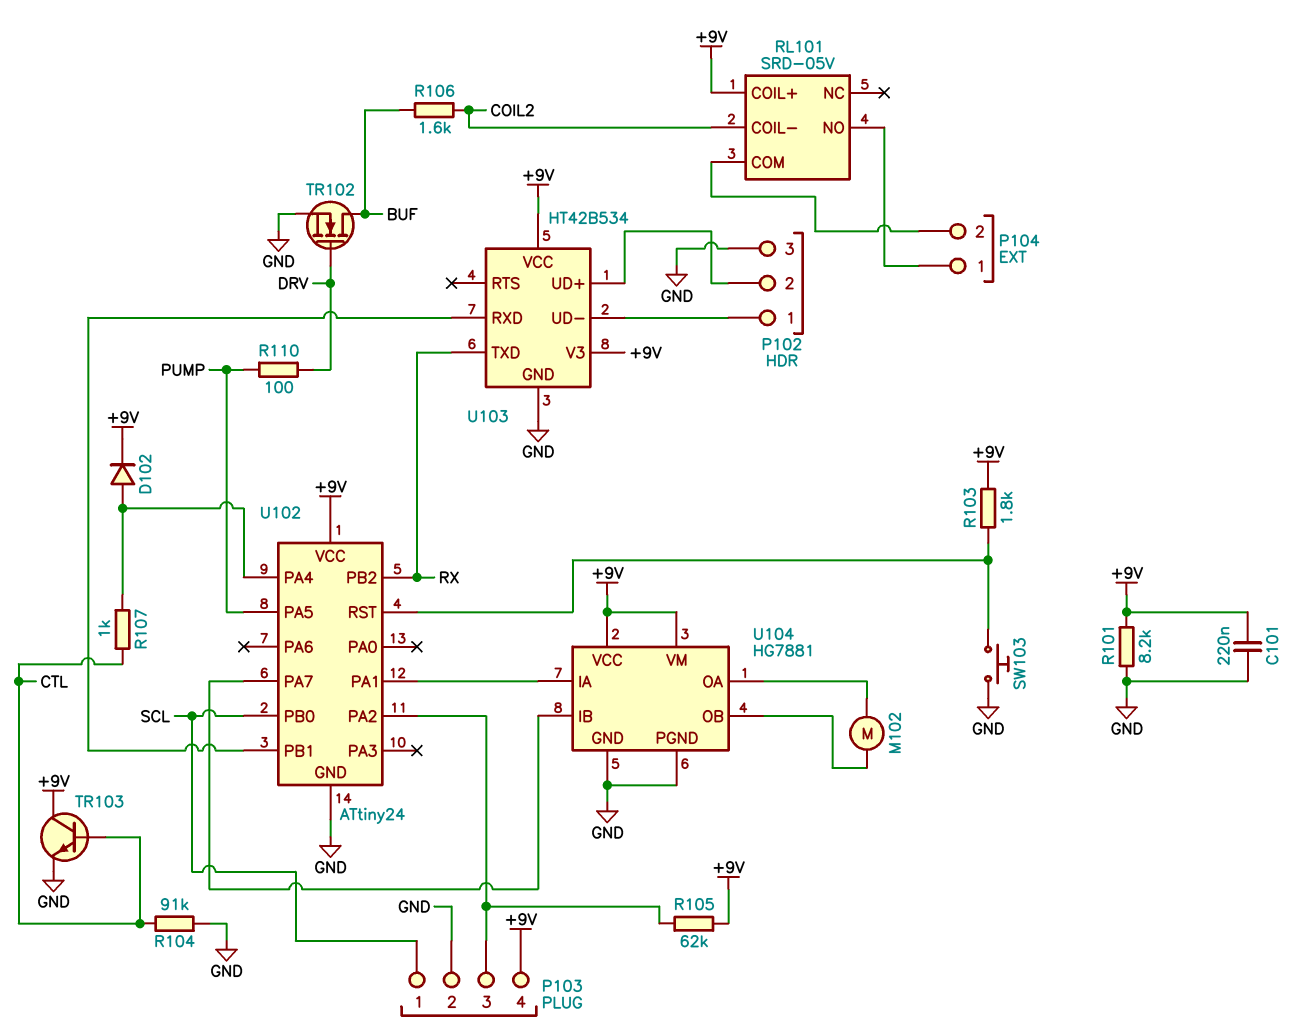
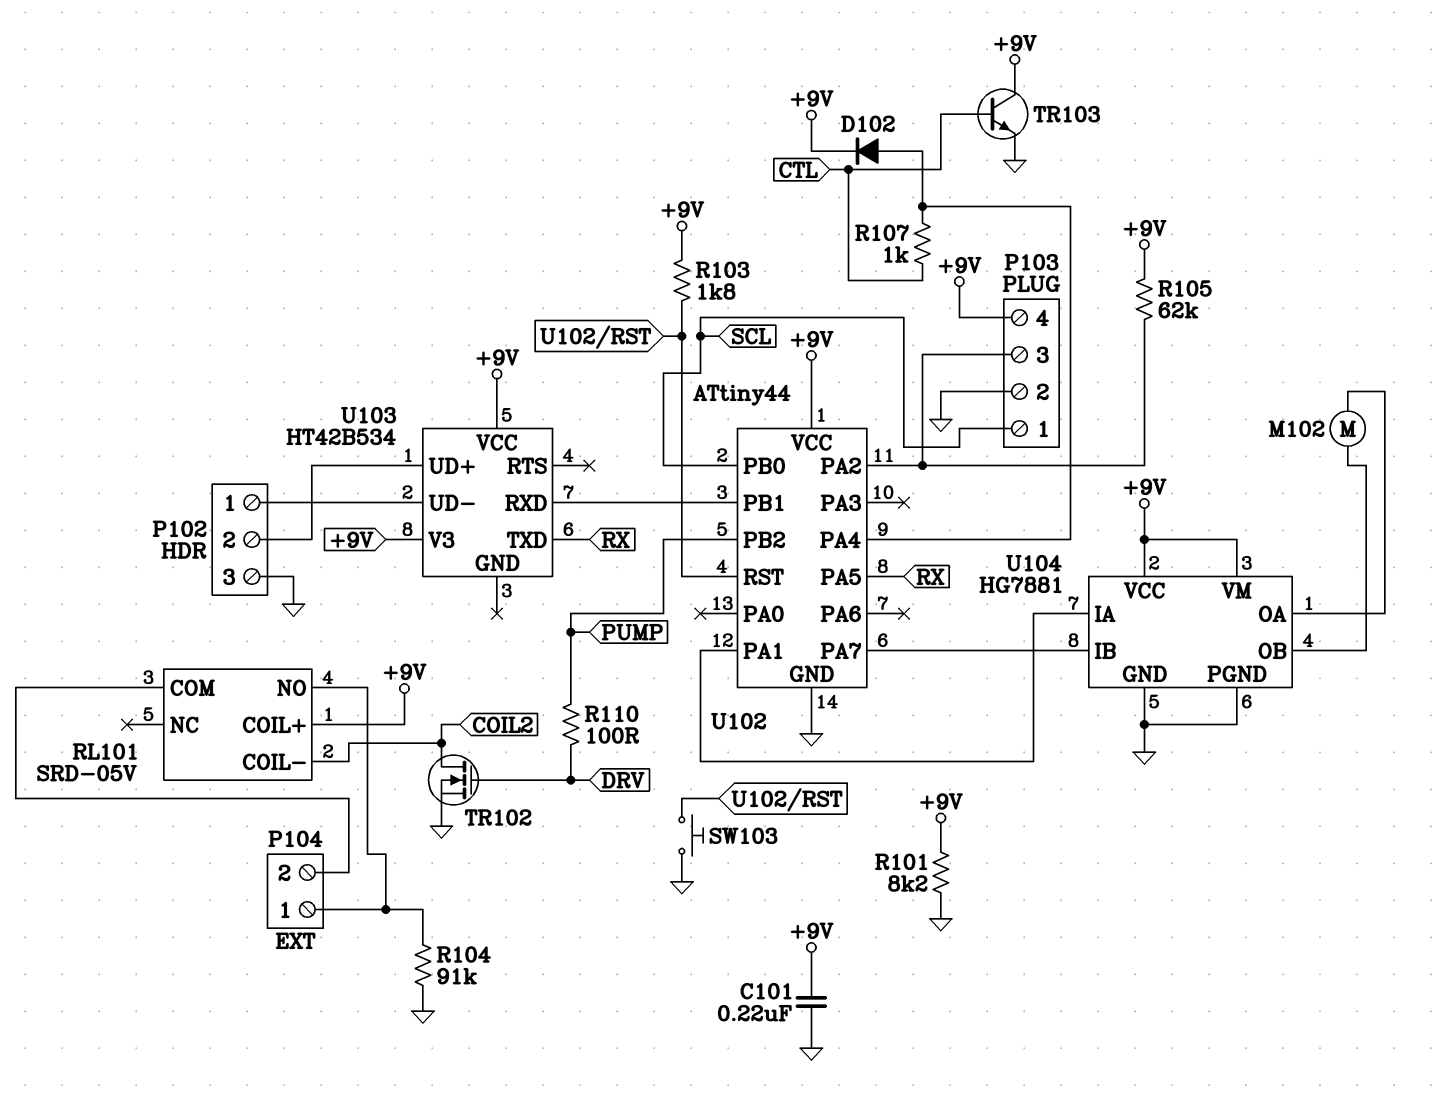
R104: 91k (CTL, GND) -> 91k (GND, P104/1)
R106: 1.6k (BUF, COIL2) -> none
TR102: NMOS (G DRV, D BUF, S GND) -> NMOS (G DRV, D COIL2, S GND)
U102: ATtiny24 -> ATtiny44
U102 pin PA5: PUMP -> RX
U102 pin PB2: RX -> PUMP
U103 pin GND: GND -> none

